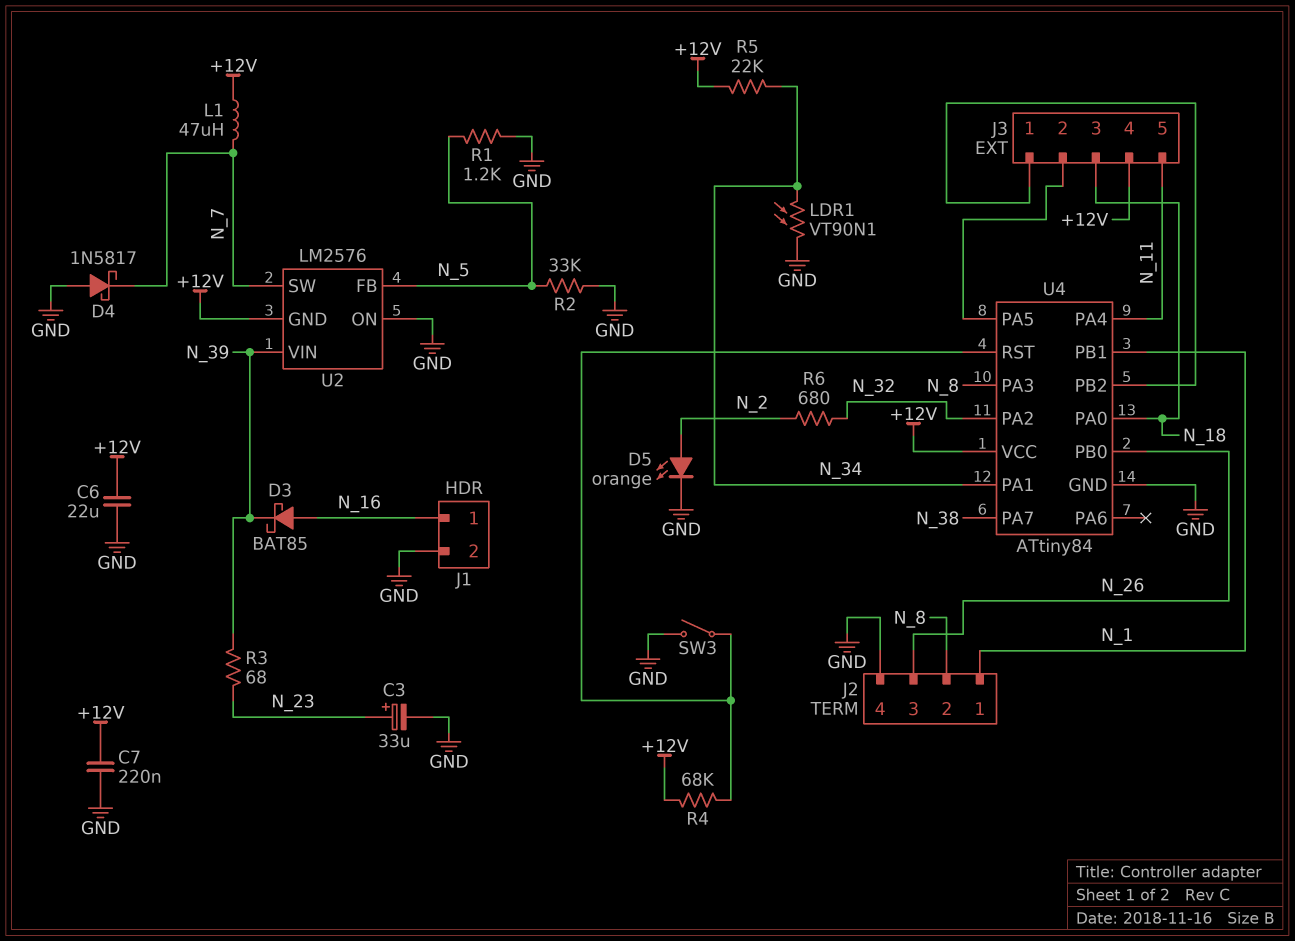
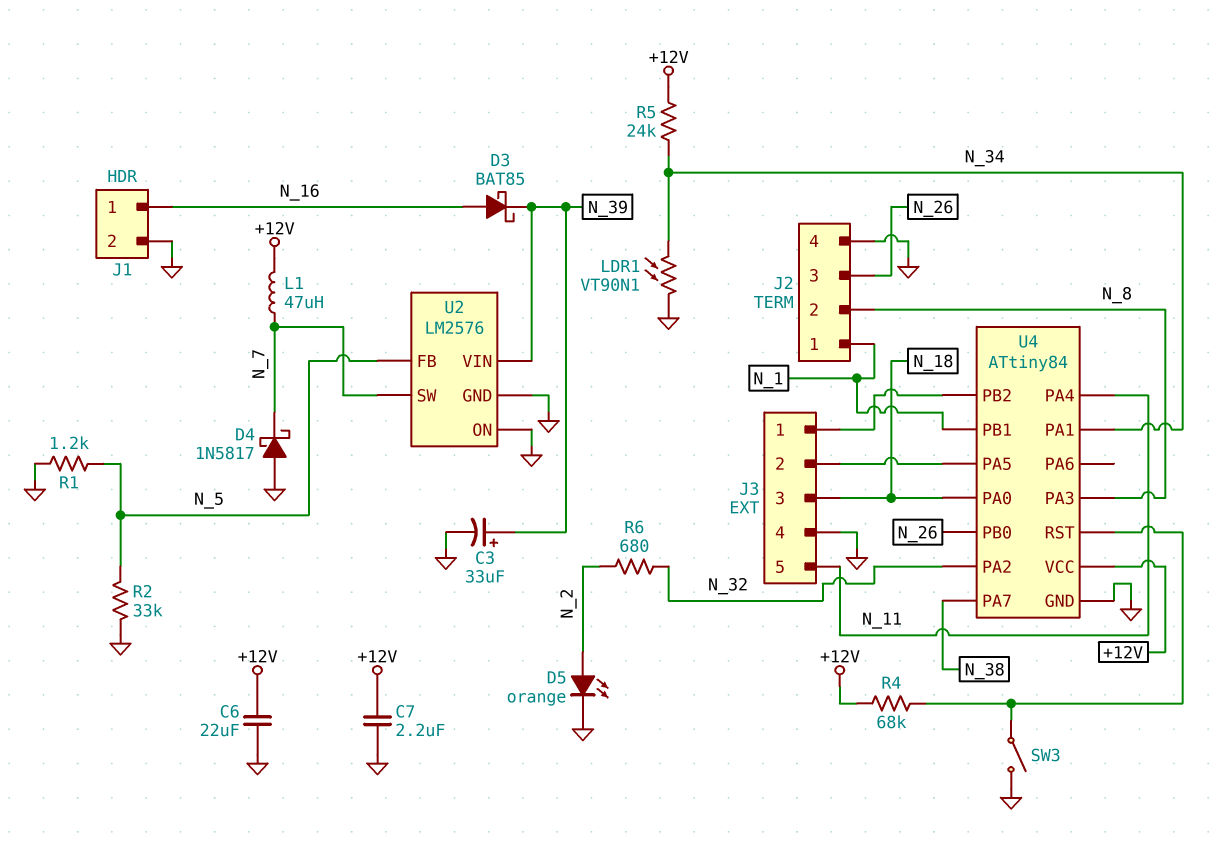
C3: 33uF (plus N_23, minus GND) -> 33uF (plus N_39, minus GND)
C7: 220nF (+12V, GND) -> 2.2uF (+12V, GND)
J3 pin 4: +12V -> GND
R3: 68 (N_23, N_39) -> none
R5: 22k (+12V, N_34) -> 24k (+12V, N_34)
U2 pin GND: +12V -> GND

